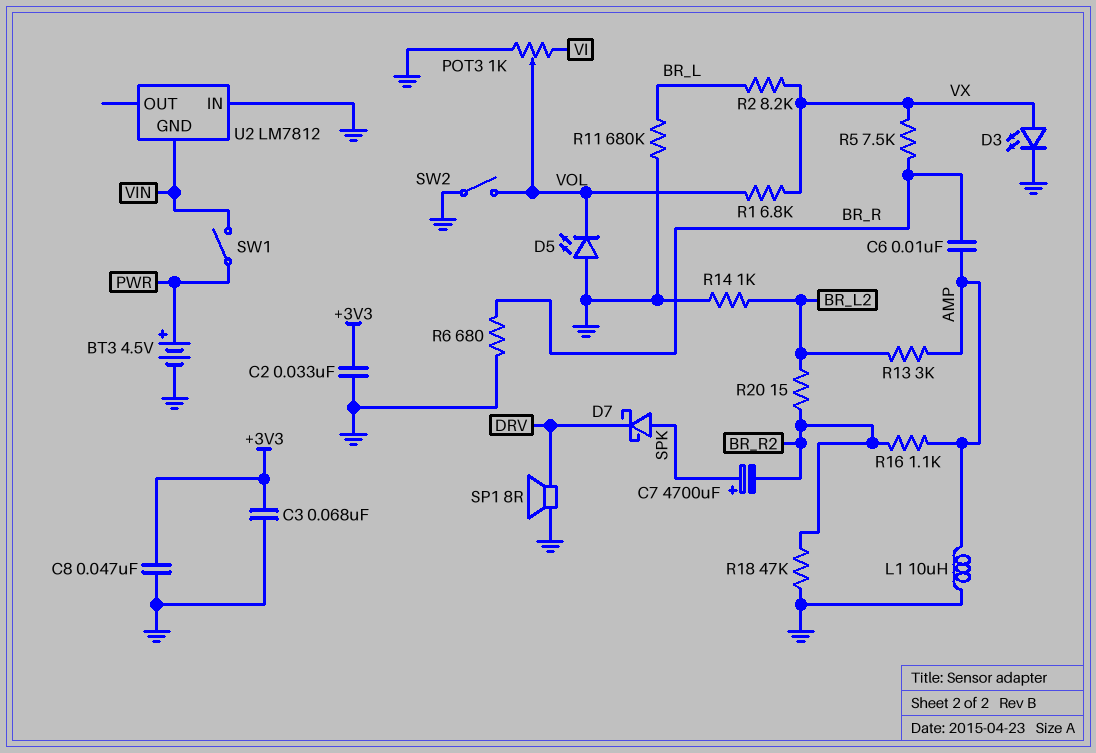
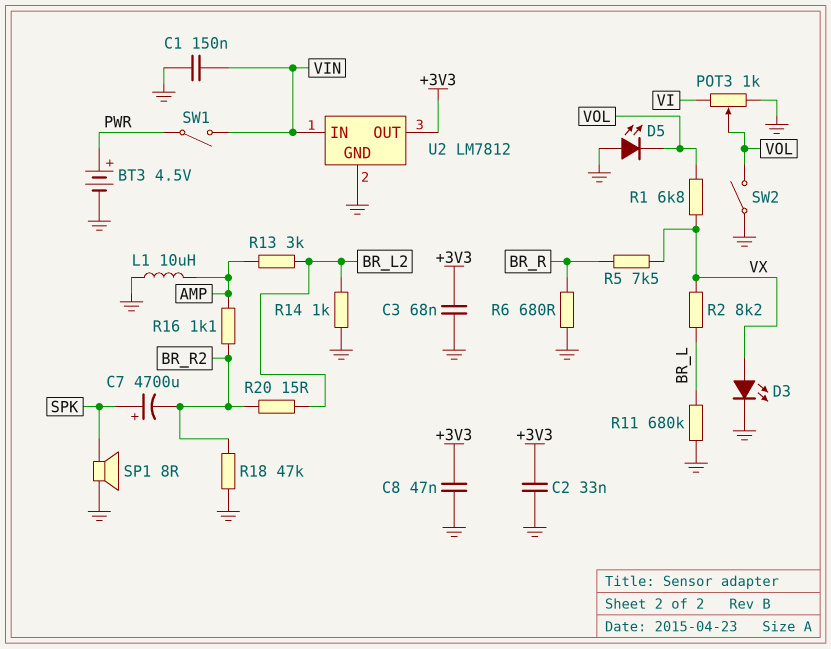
C1: none -> 150nF (GND, VIN)
C6: 10nF (AMP, BR_R) -> none
D7: schottky (A SPK, K DRV) -> none
SP1: speaker 8R (DRV, GND) -> speaker 8R (GND, SPK)
U2 pin GND: VIN -> GND
U2 pin IN: GND -> VIN
U2 pin OUT: none -> +3V3

